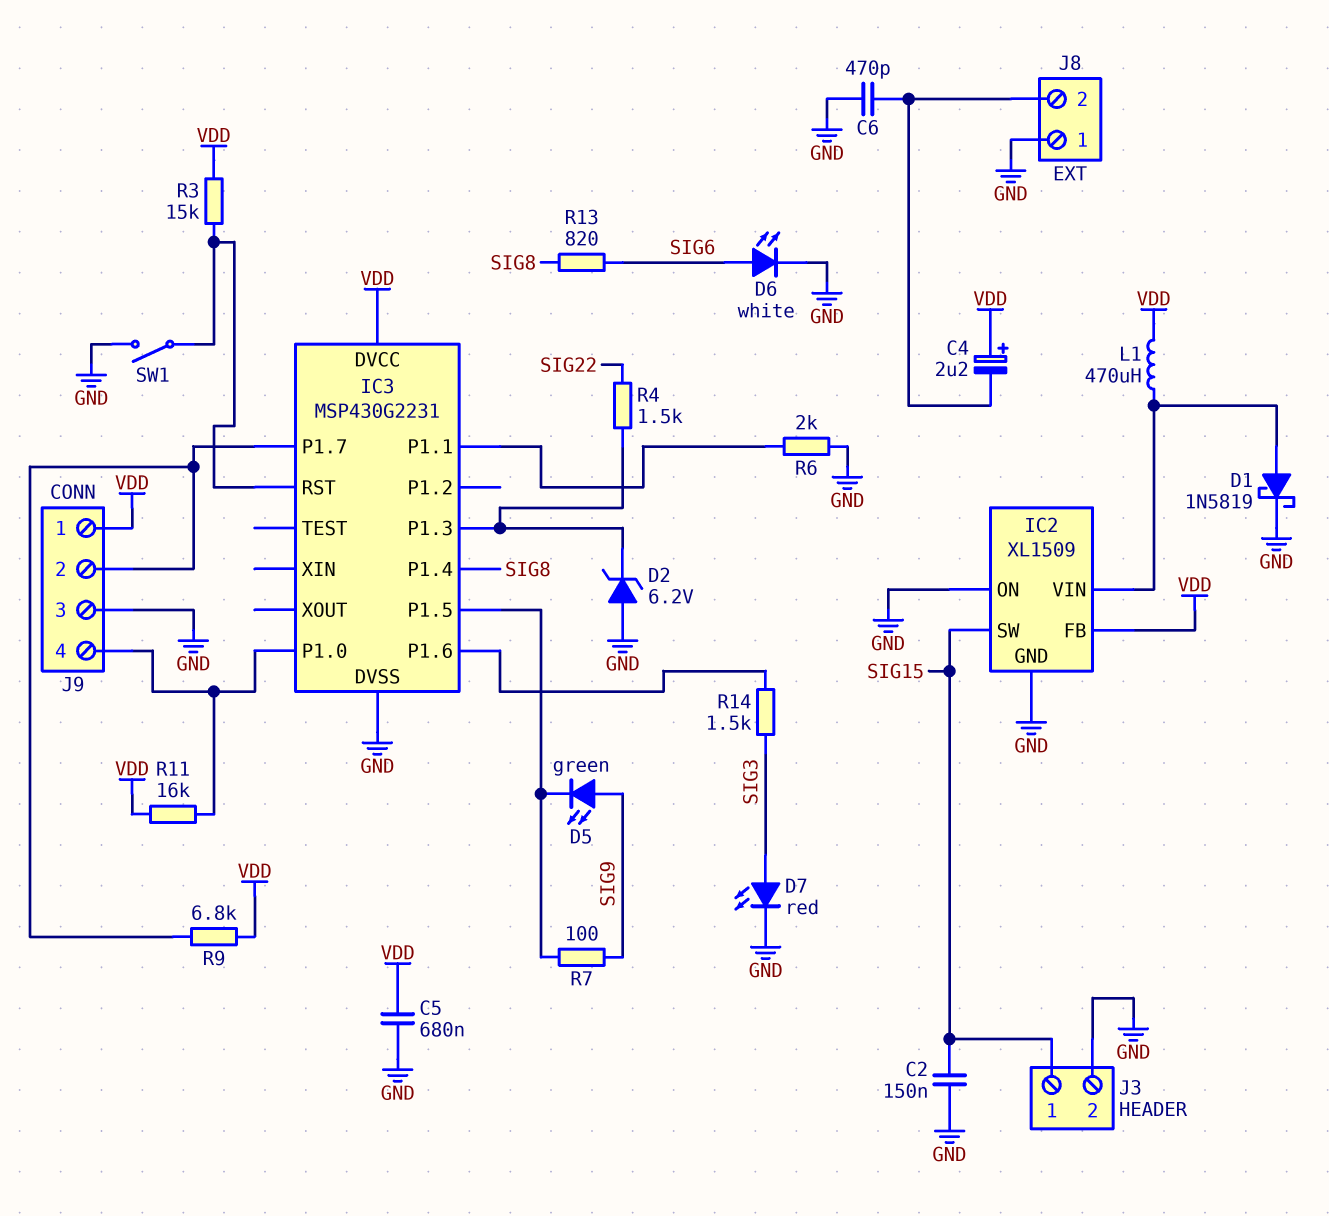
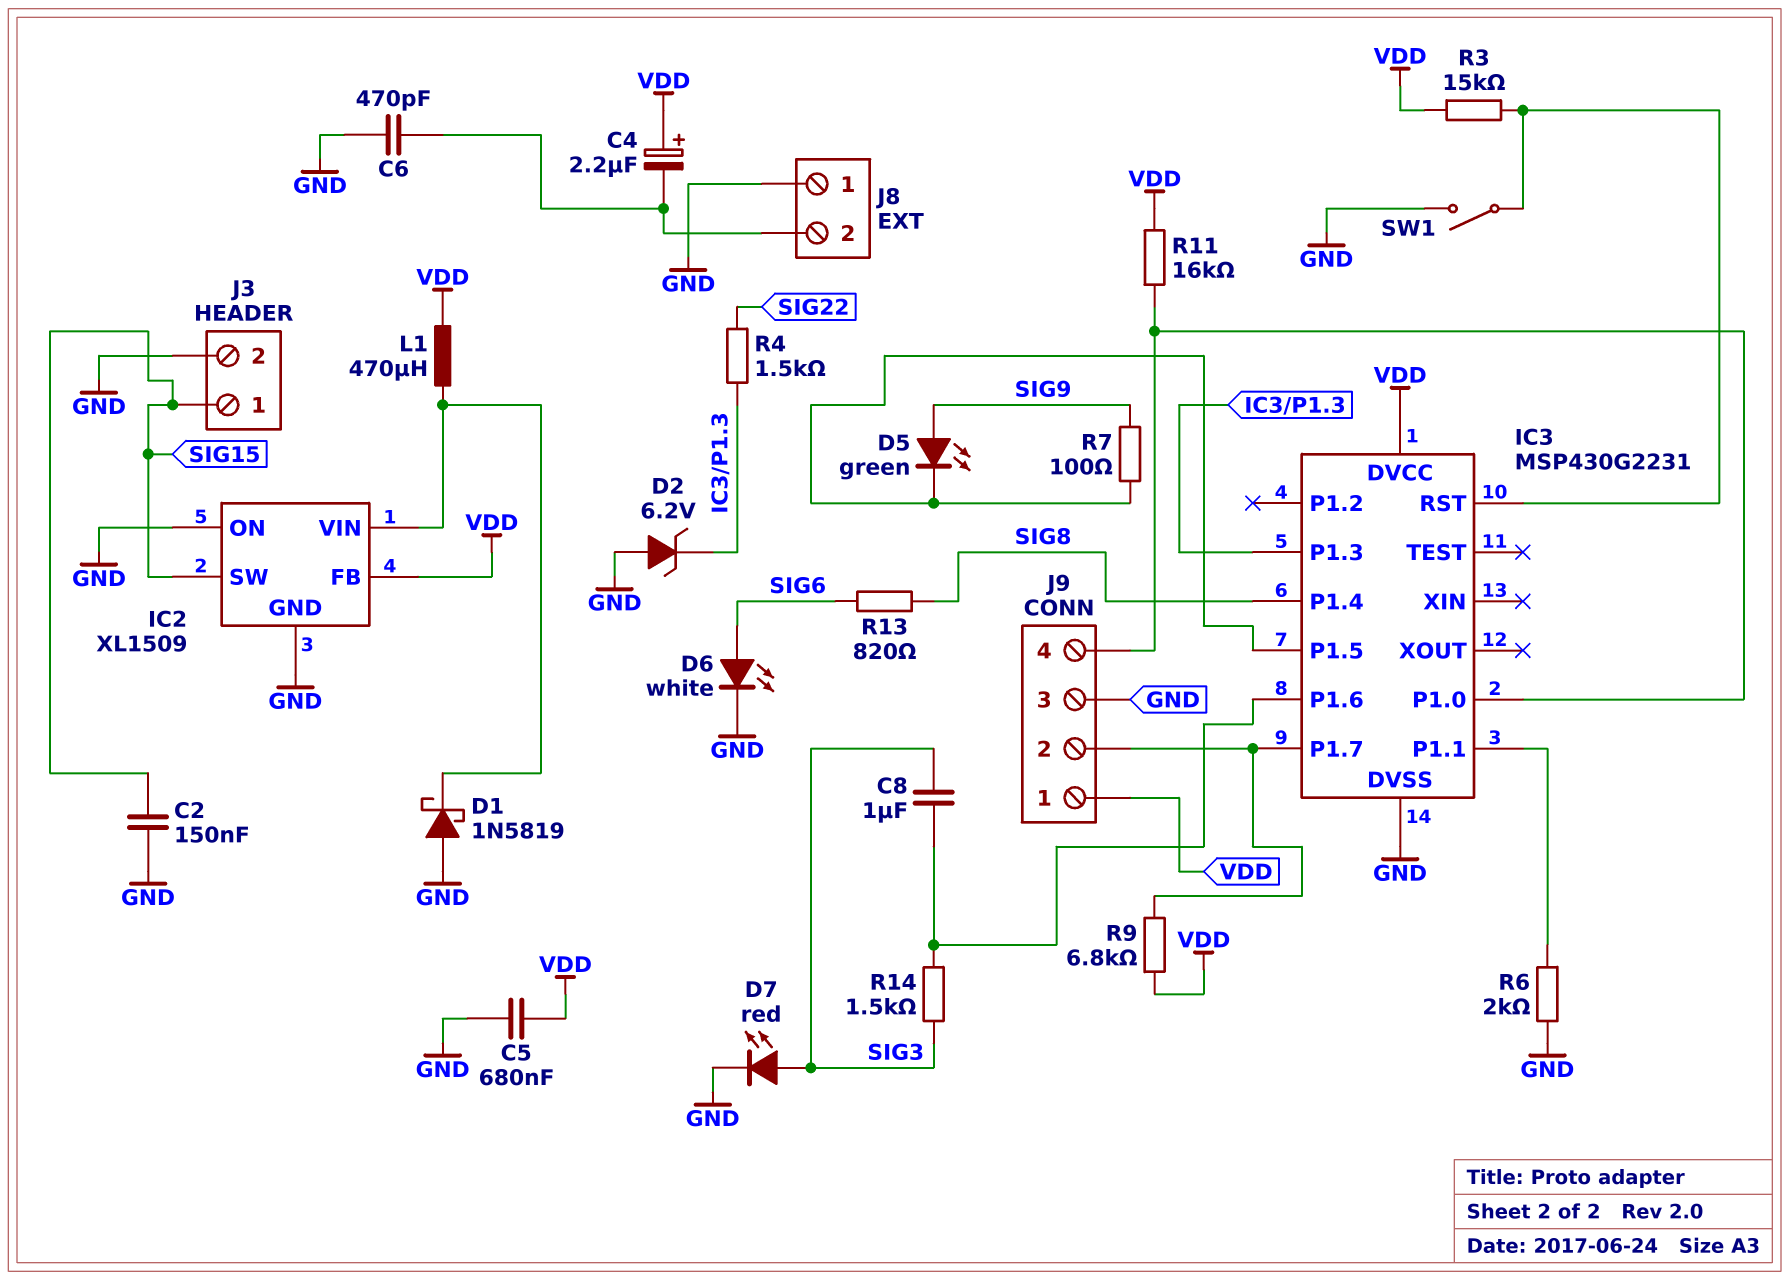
C8: none -> 1uF (IC3/P1.6, SIG3)
D1: schottky 1N5819 (A IC2/VIN, K GND) -> schottky 1N5819 (A GND, K IC2/VIN)

